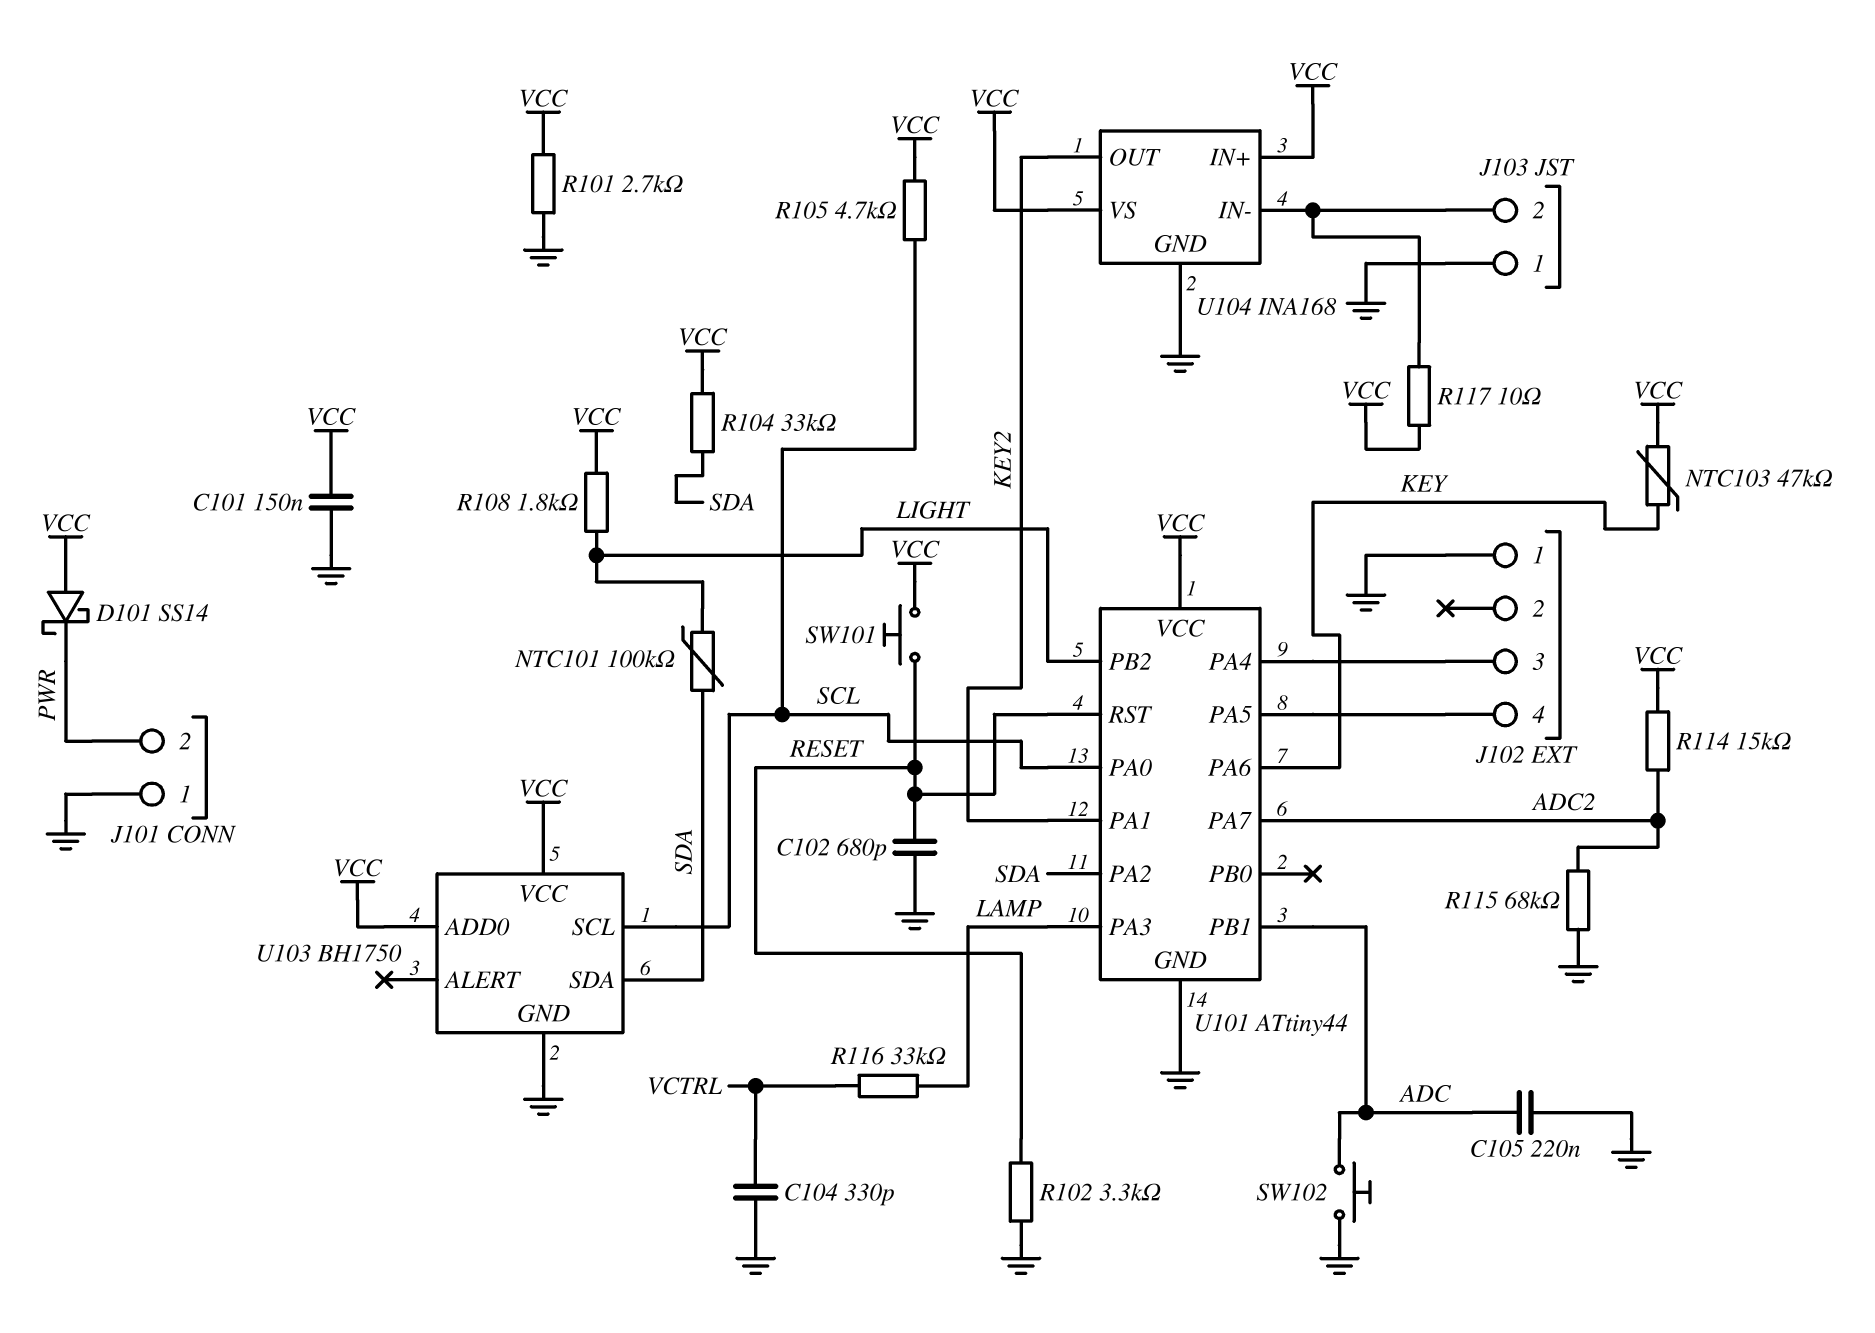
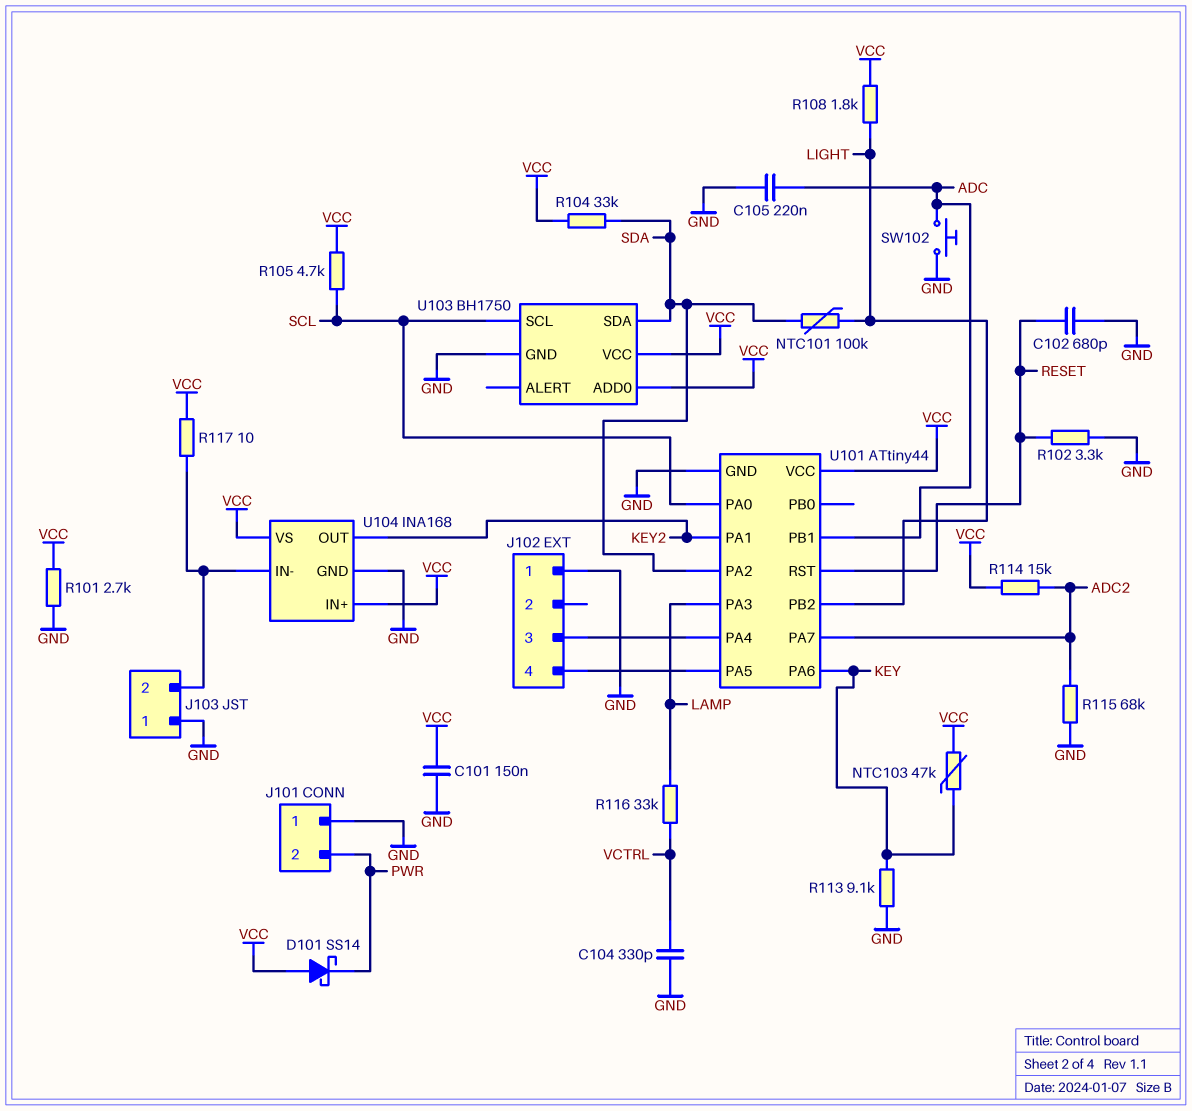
R113: none -> 9.1k (GND, KEY)
SW101: button (RESET, VCC) -> none

